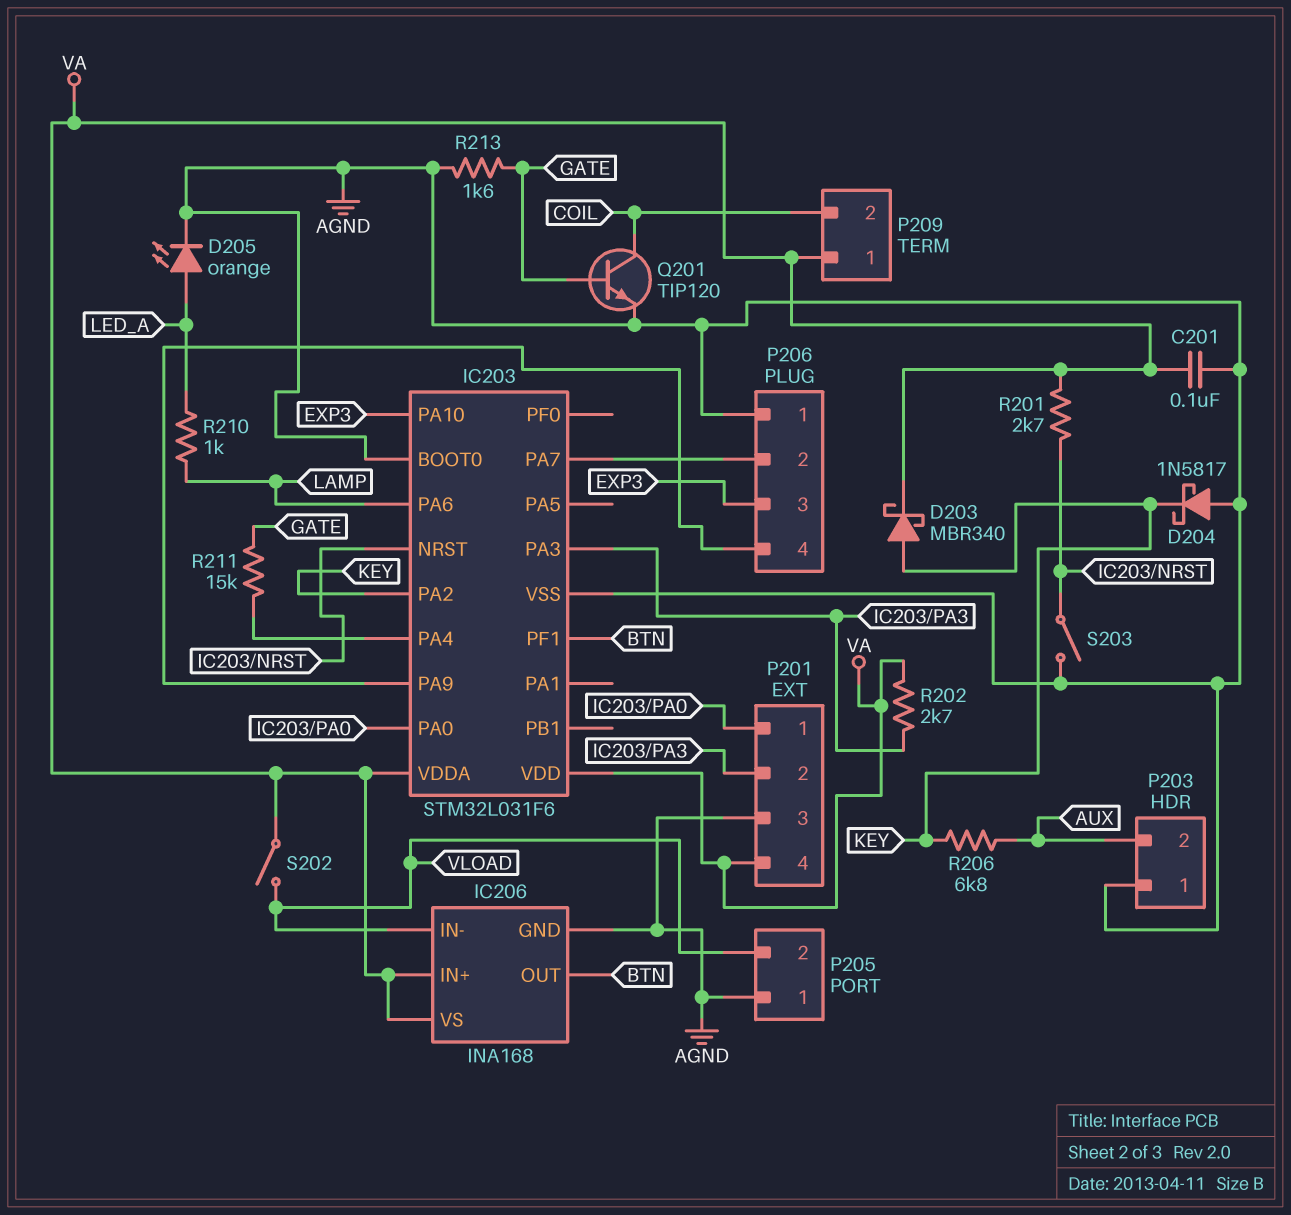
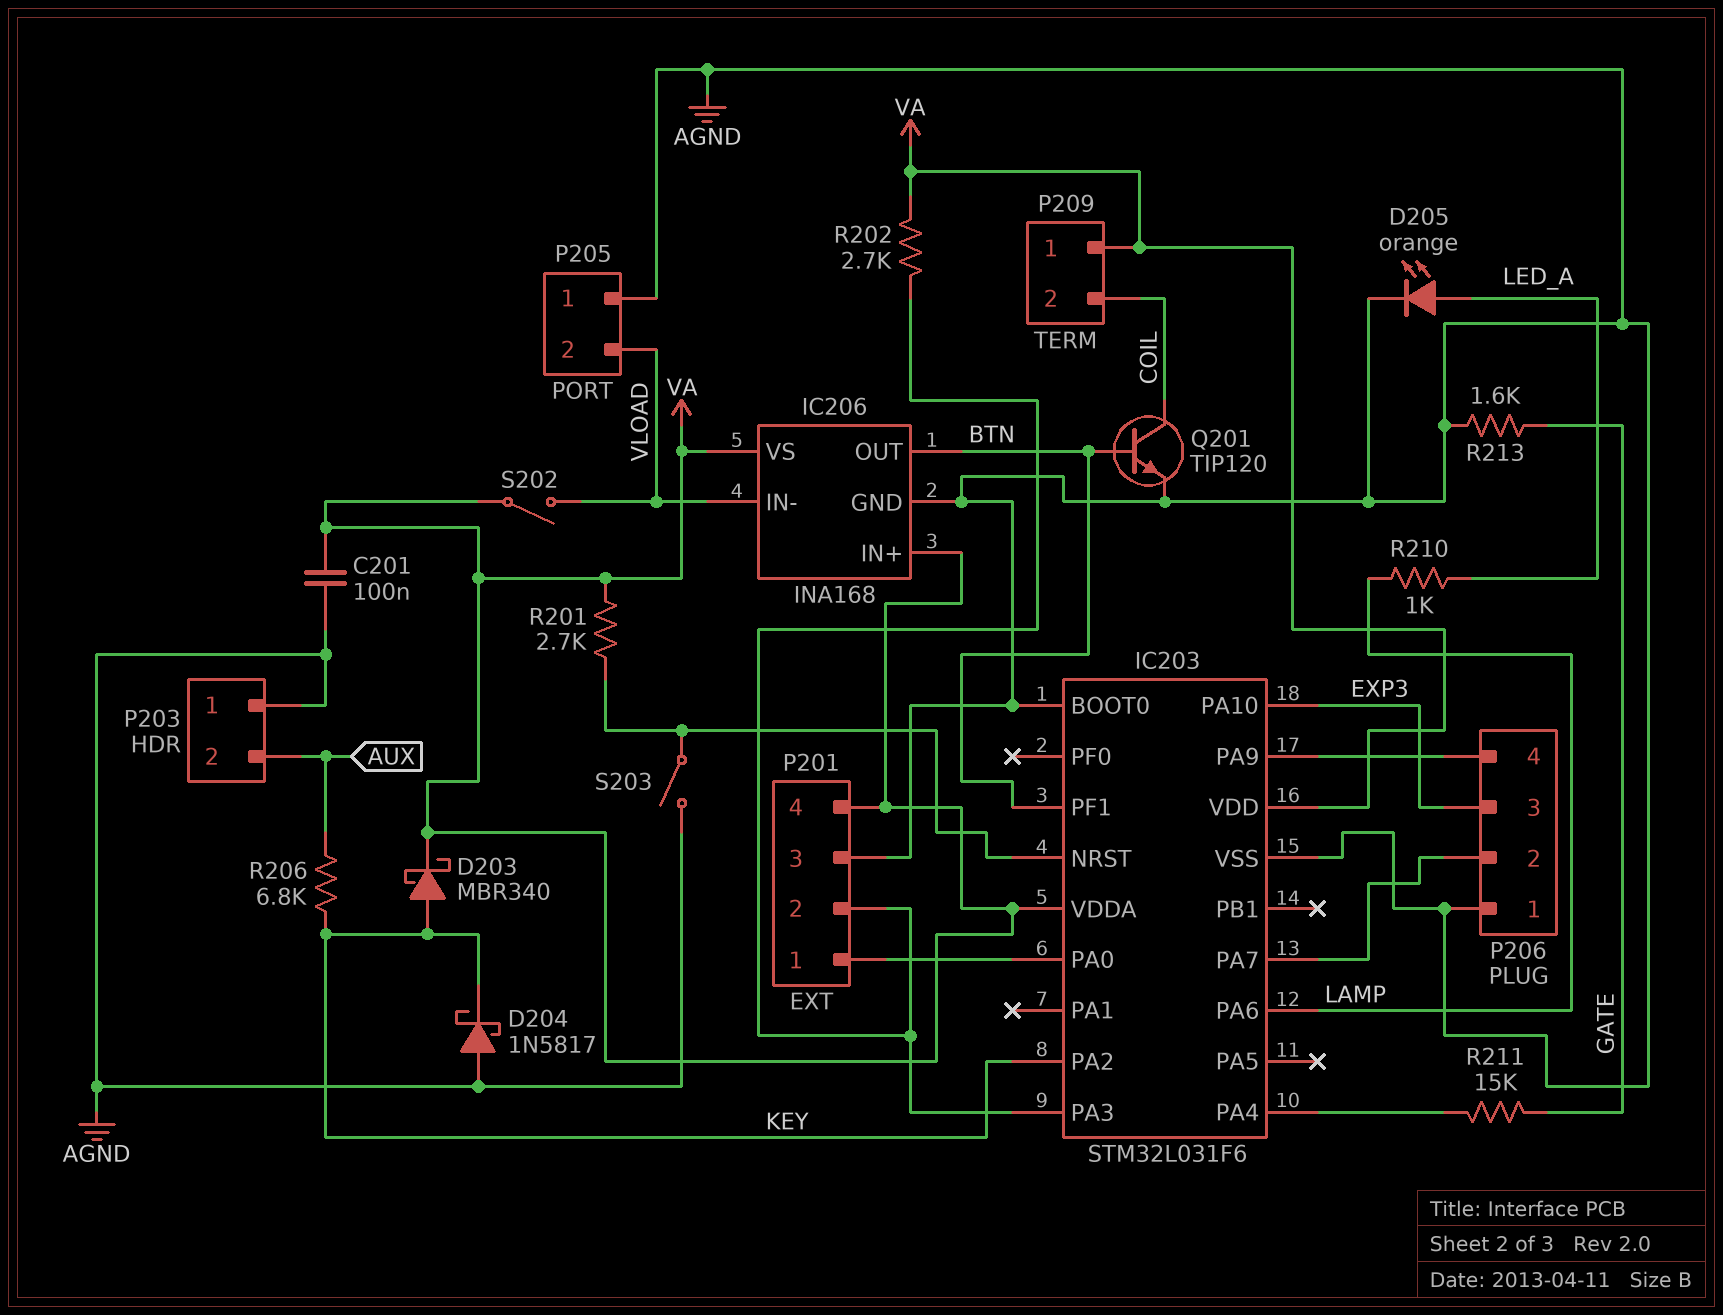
Q201: NPN TIP120 (B GATE, C COIL, E AGND) -> NPN TIP120 (B BTN, C COIL, E AGND)

